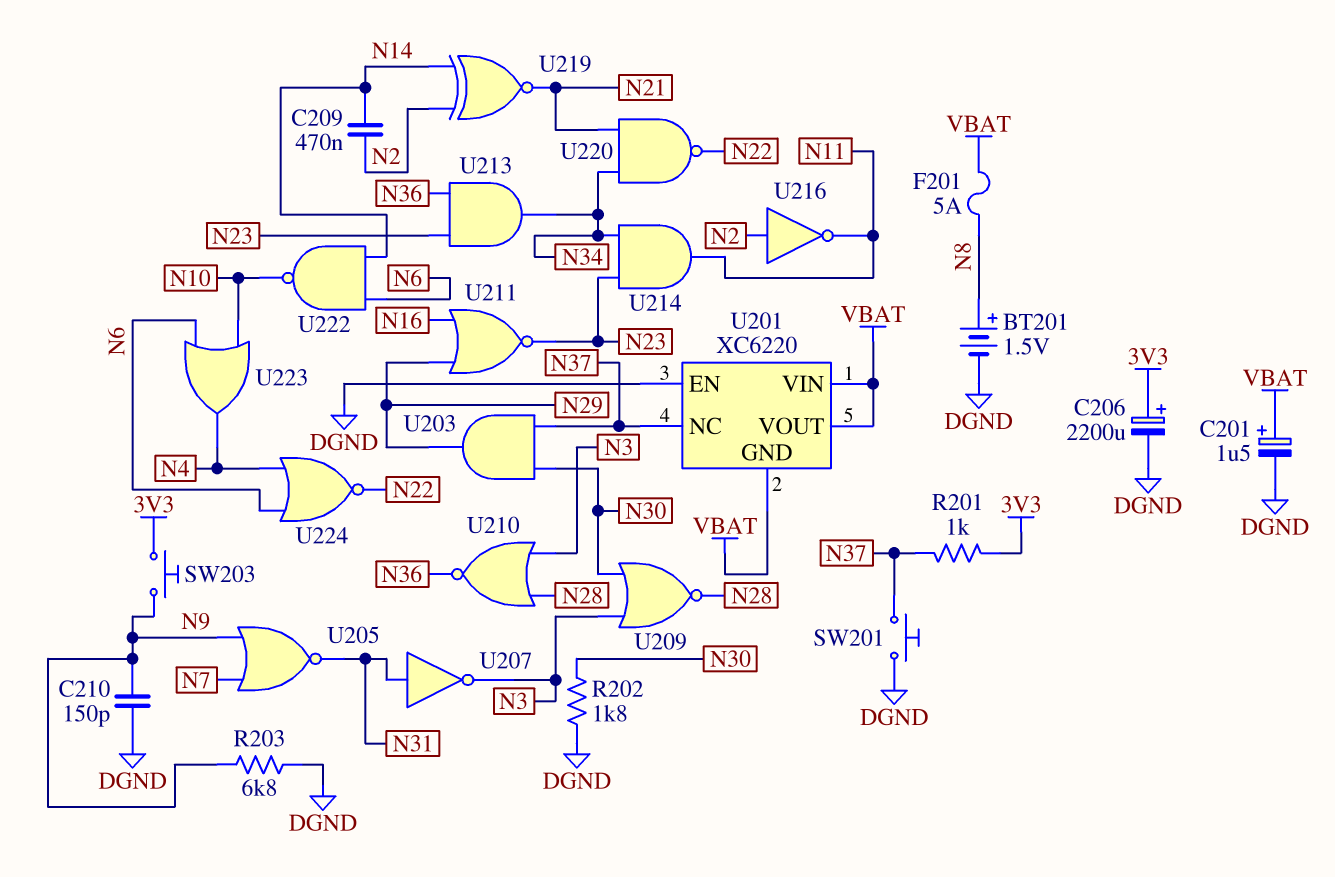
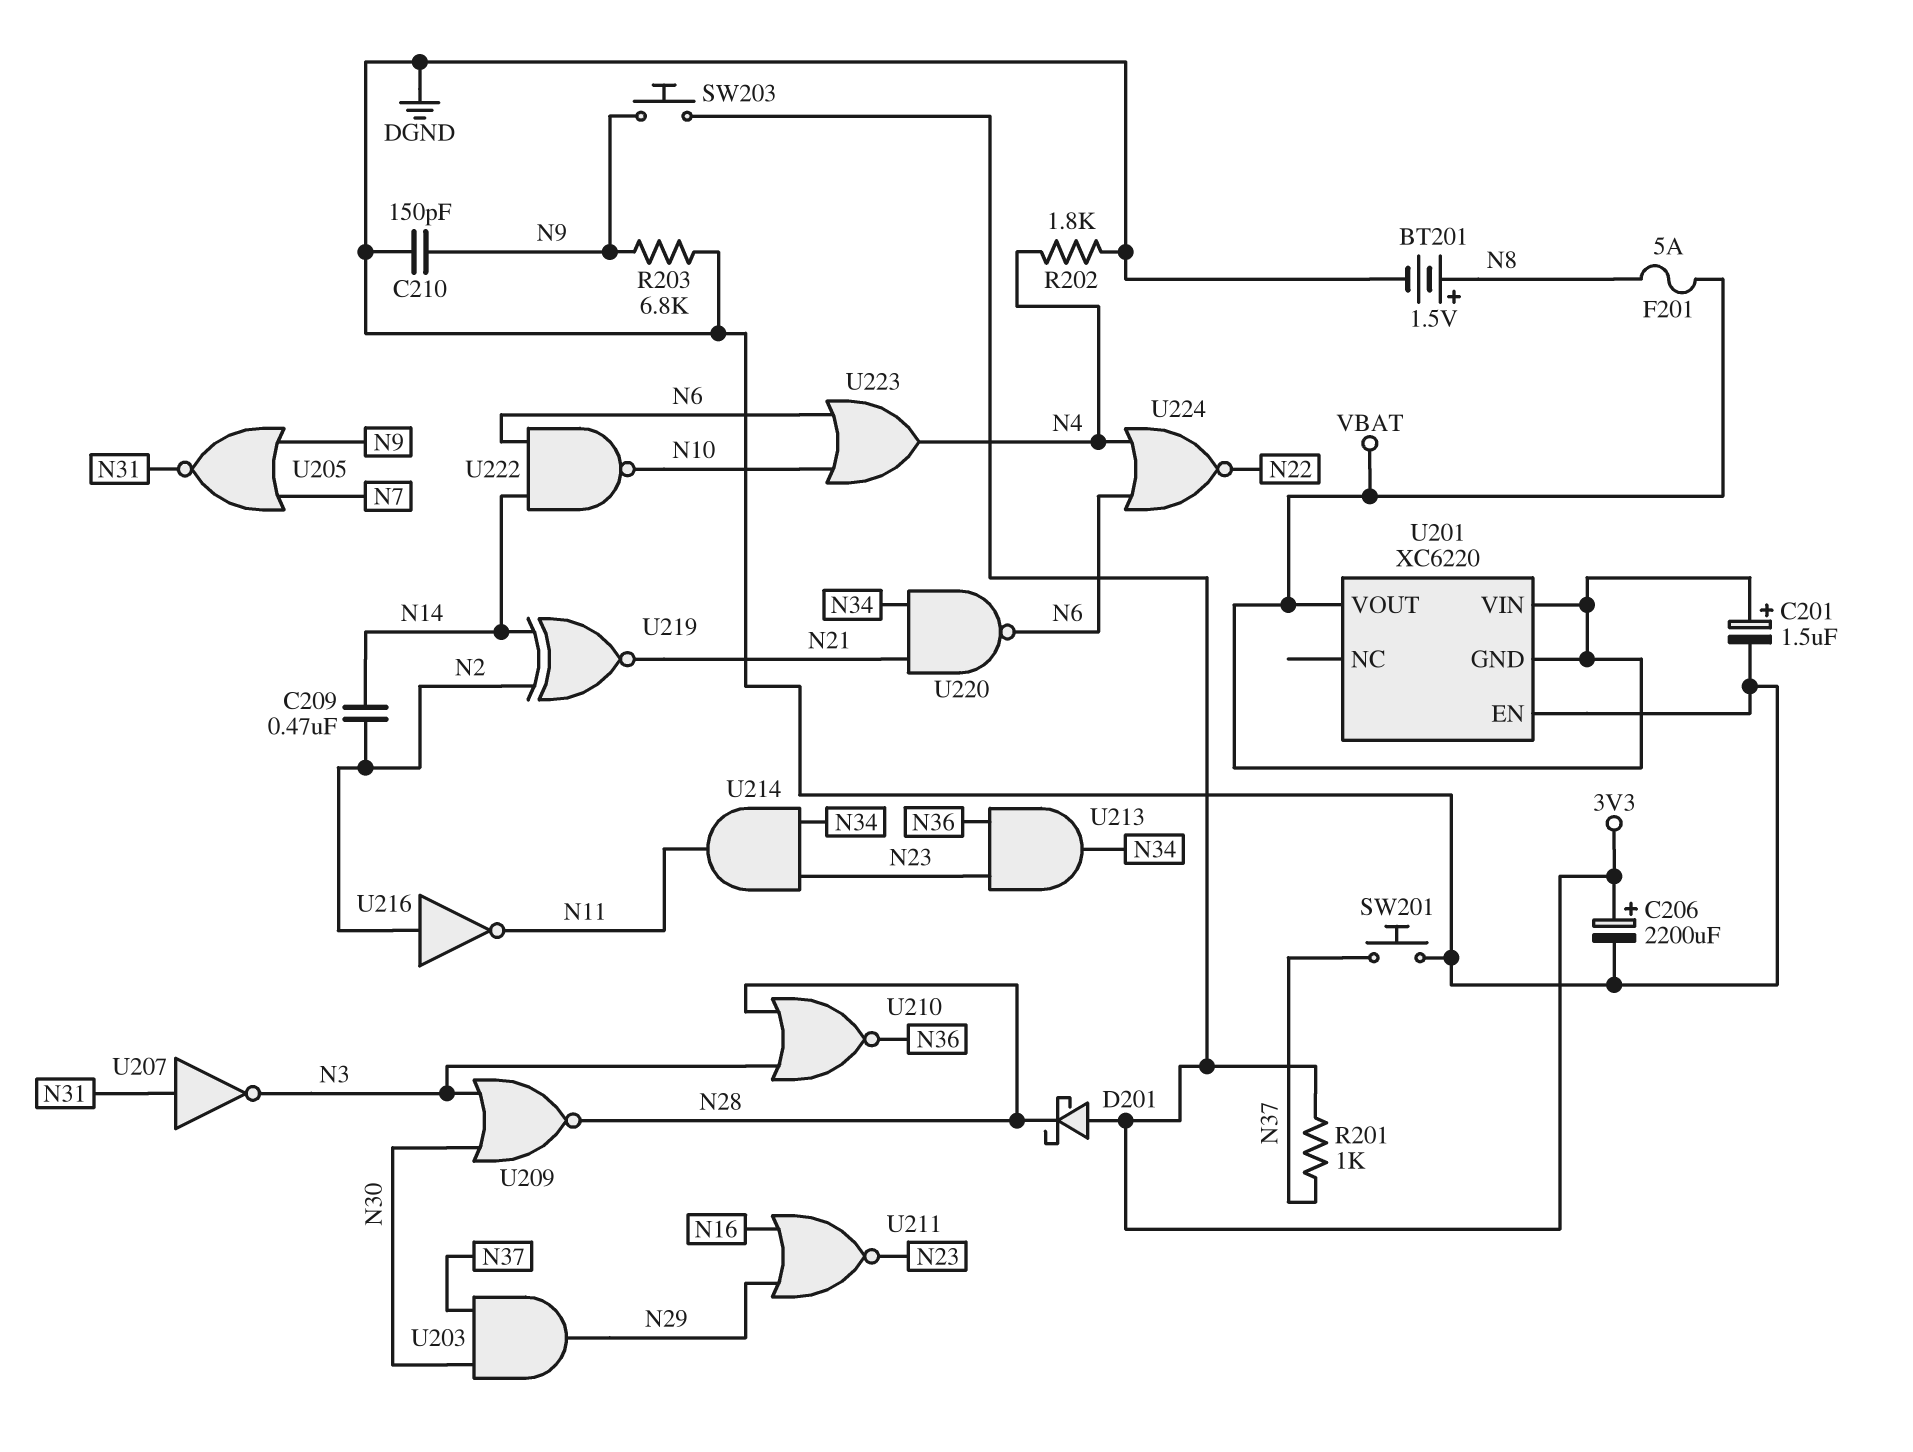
D201: none -> schottky (A 3V3, K N28)
R202: 1.8k (DGND, N30) -> 1.8k (DGND, N4)
U201 pin NC: N37 -> none
U220: NAND (in N21, in N34, out N22) -> NAND (in N21, in N34, out N6)

